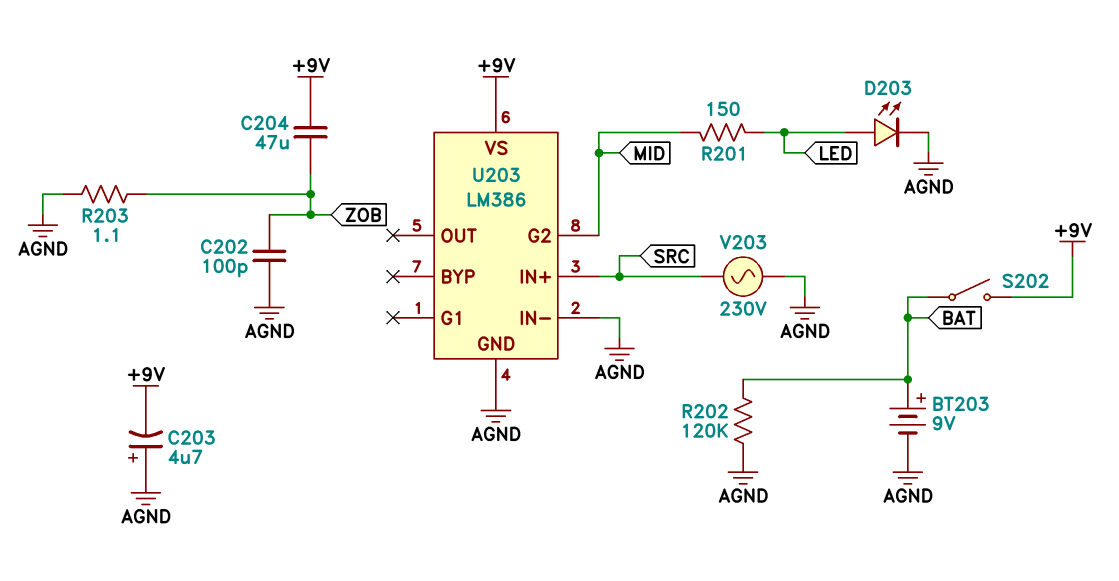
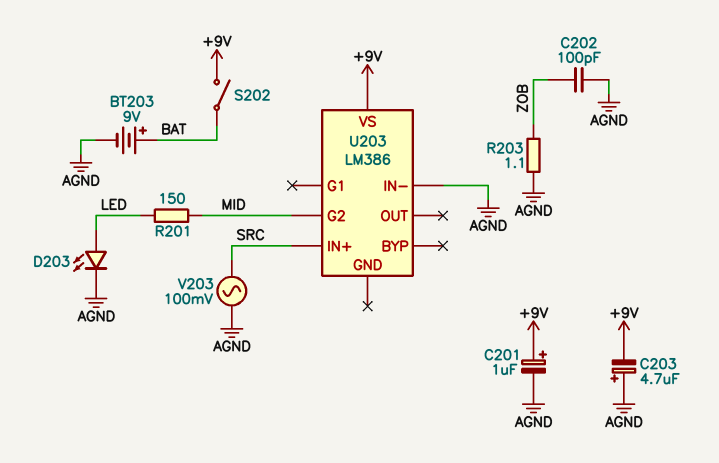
C201: none -> 1uF (plus +9V, minus AGND)
C204: 47uF (+9V, ZOB) -> none
R202: 120k (AGND, BAT) -> none
U203 pin GND: AGND -> none
V203: AC 230V (AGND, SRC) -> AC 100mV (AGND, SRC)

